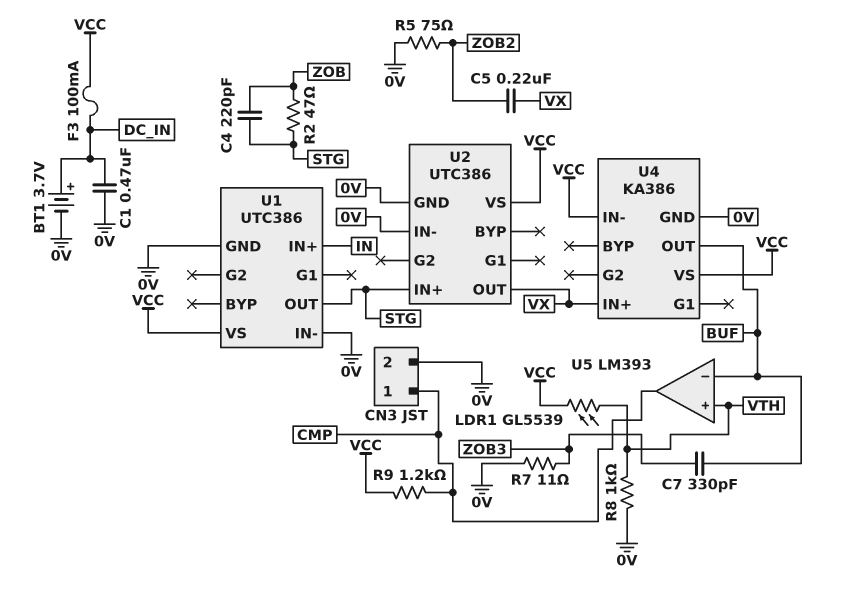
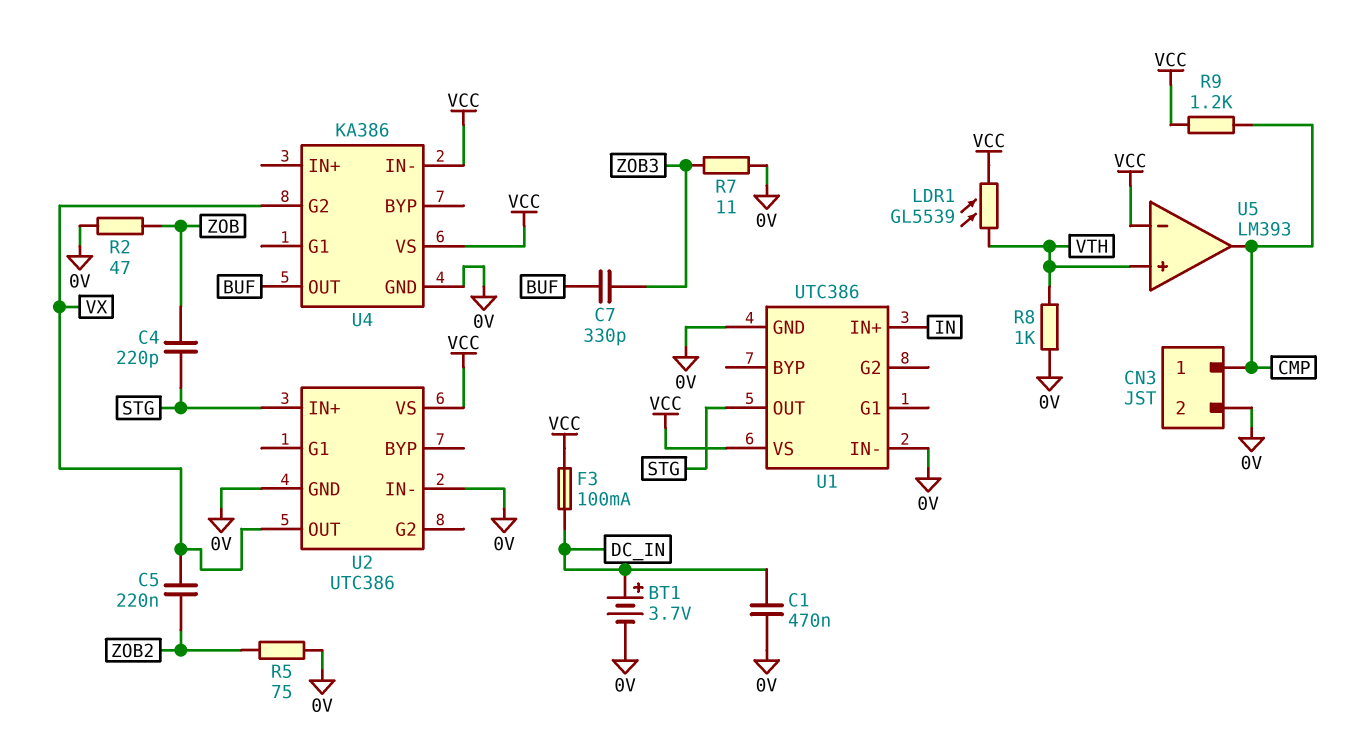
R2: 47 (STG, ZOB) -> 47 (0V, ZOB)
U4 pin G2: none -> VX
U4 pin IN+: VX -> none
U5 pin in-: BUF -> VCC

